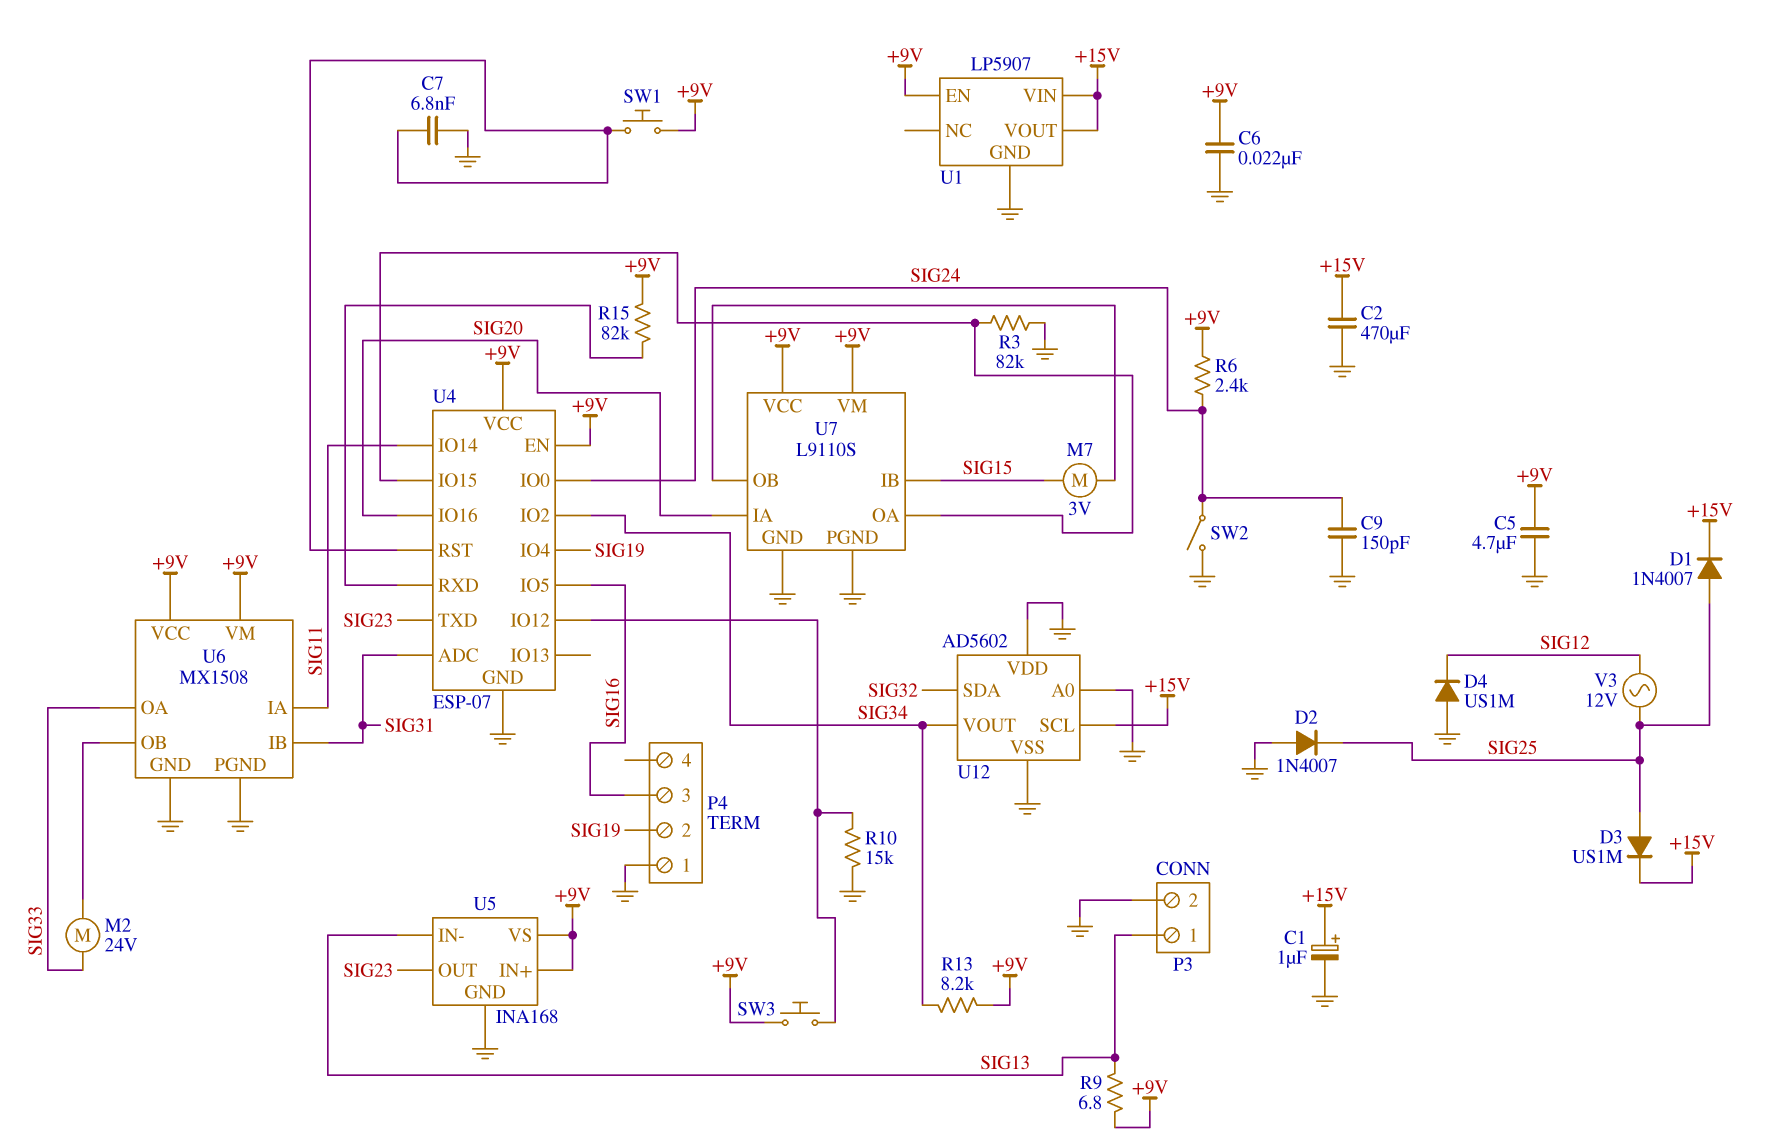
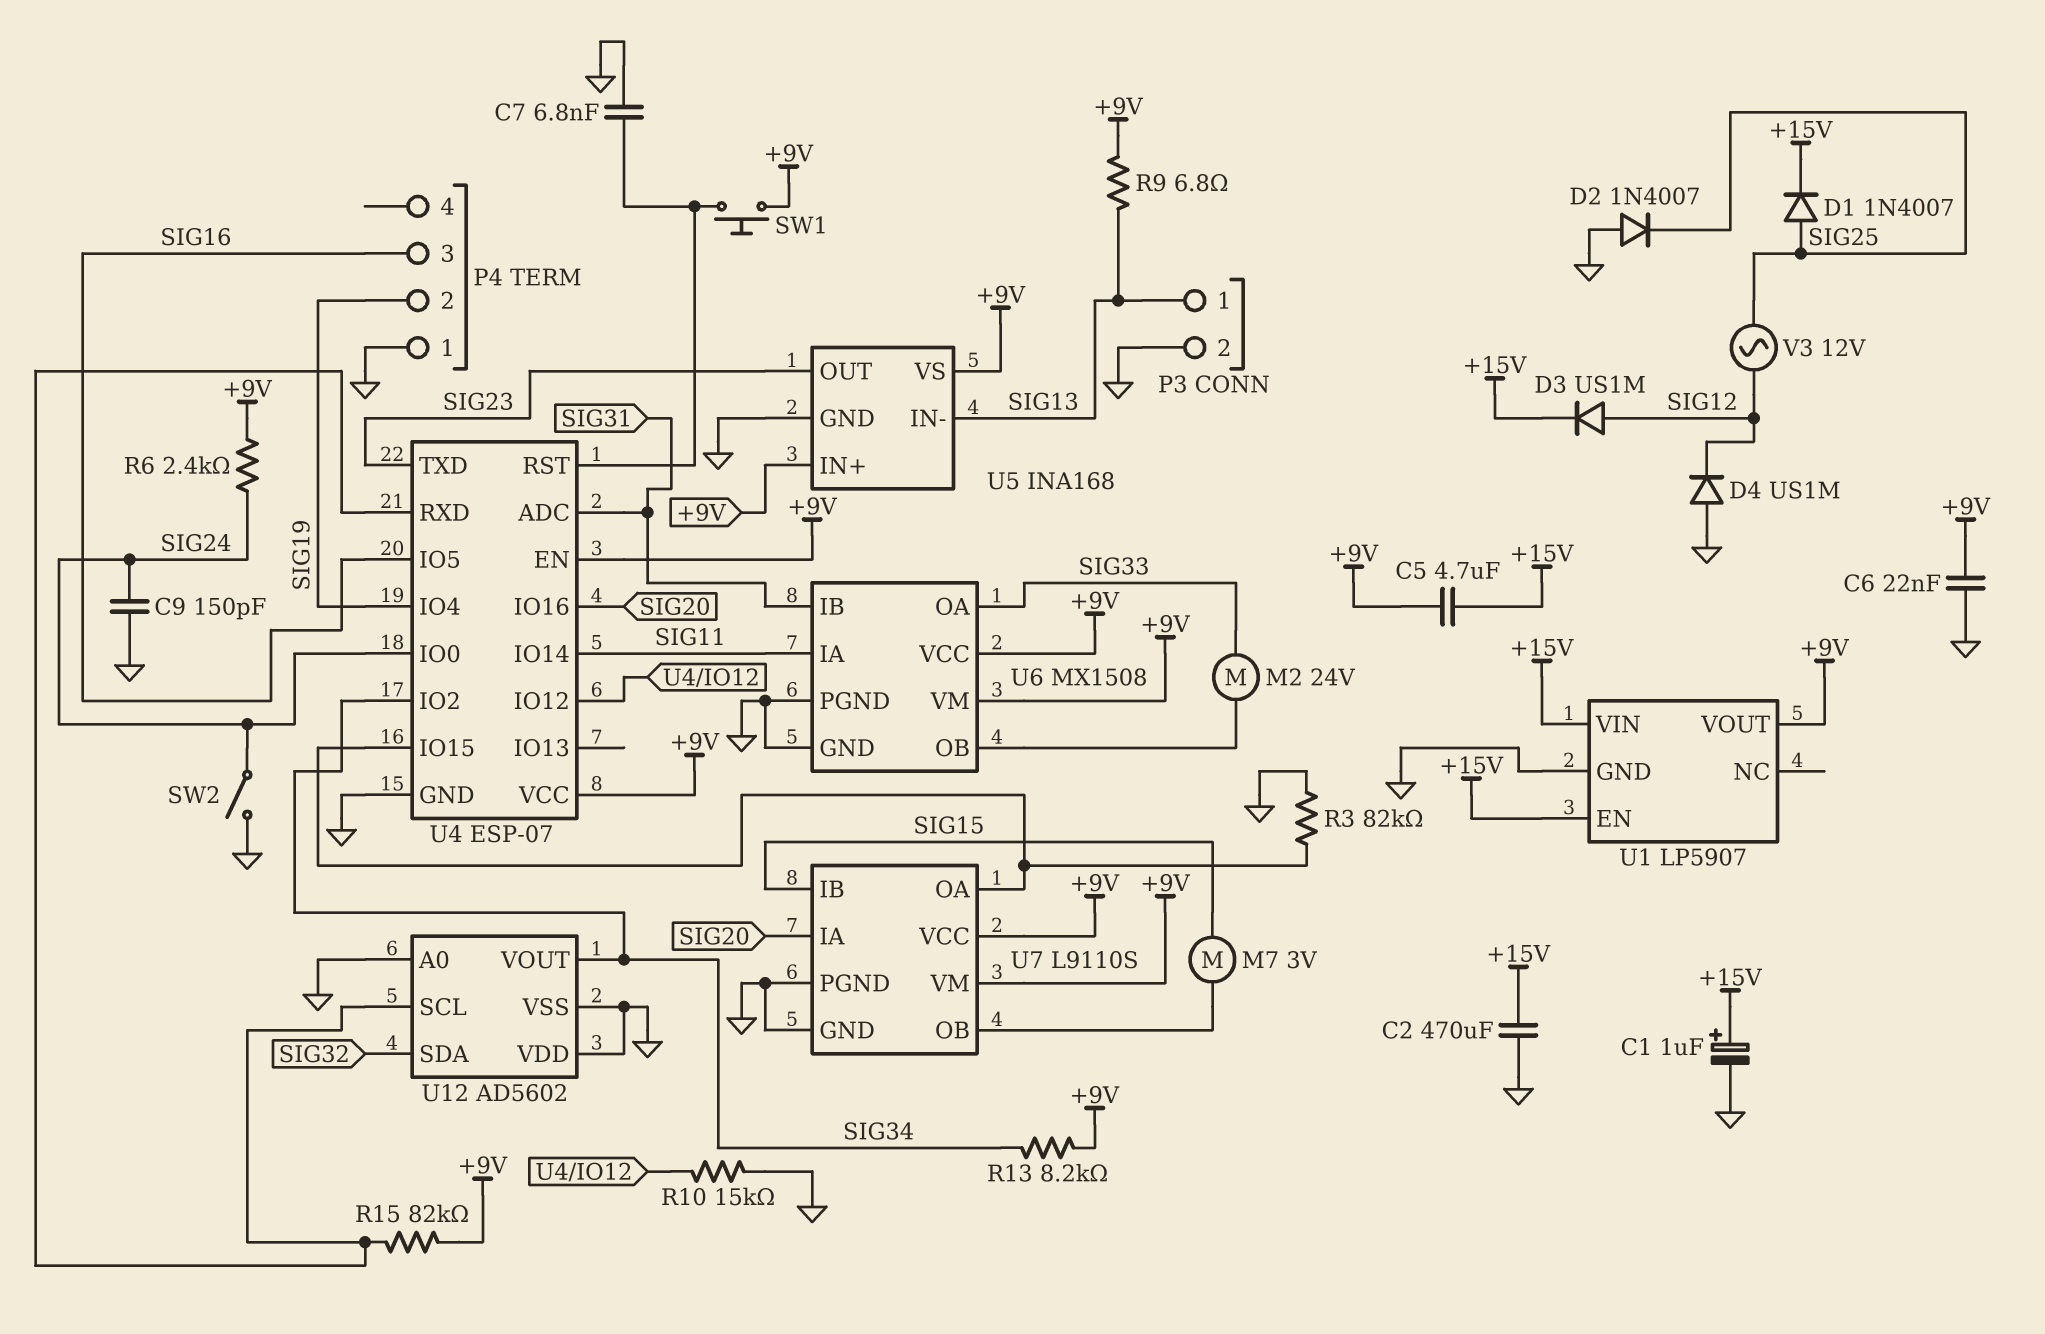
C5: 4.7uF (+9V, GND) -> 4.7uF (+9V, +15V)
D3: diode US1M (A SIG25, K +15V) -> diode US1M (A SIG12, K +15V)
SW3: button (+9V, U4/IO12) -> none
U1 pin EN: +9V -> +15V
U1 pin VOUT: +15V -> +9V
U12 pin SCL: +15V -> U4/RXD

